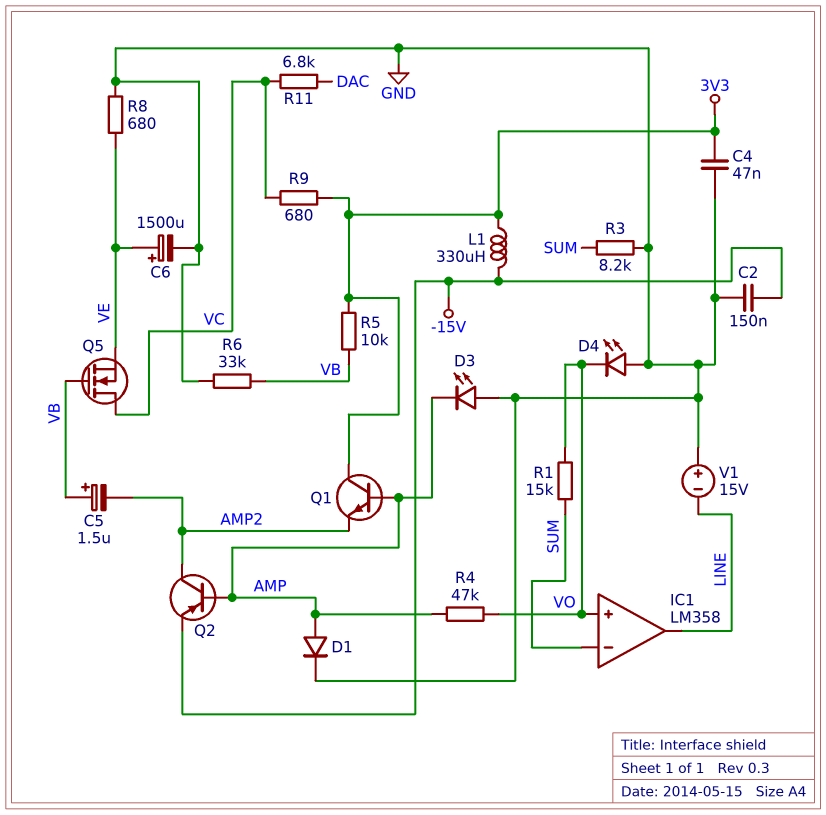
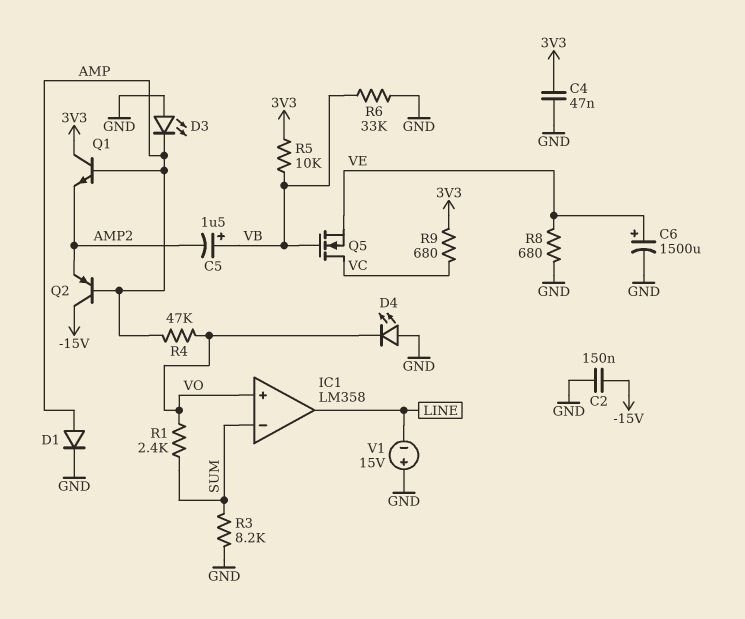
L1: 330uH (-15V, 3V3) -> none
Q2: PNP (B AMP, C AMP2, E -15V) -> PNP (B AMP, C -15V, E AMP2)
R1: 15k (SUM, VO) -> 2.4k (SUM, VO)
R11: 6.8k (DAC, VC) -> none

